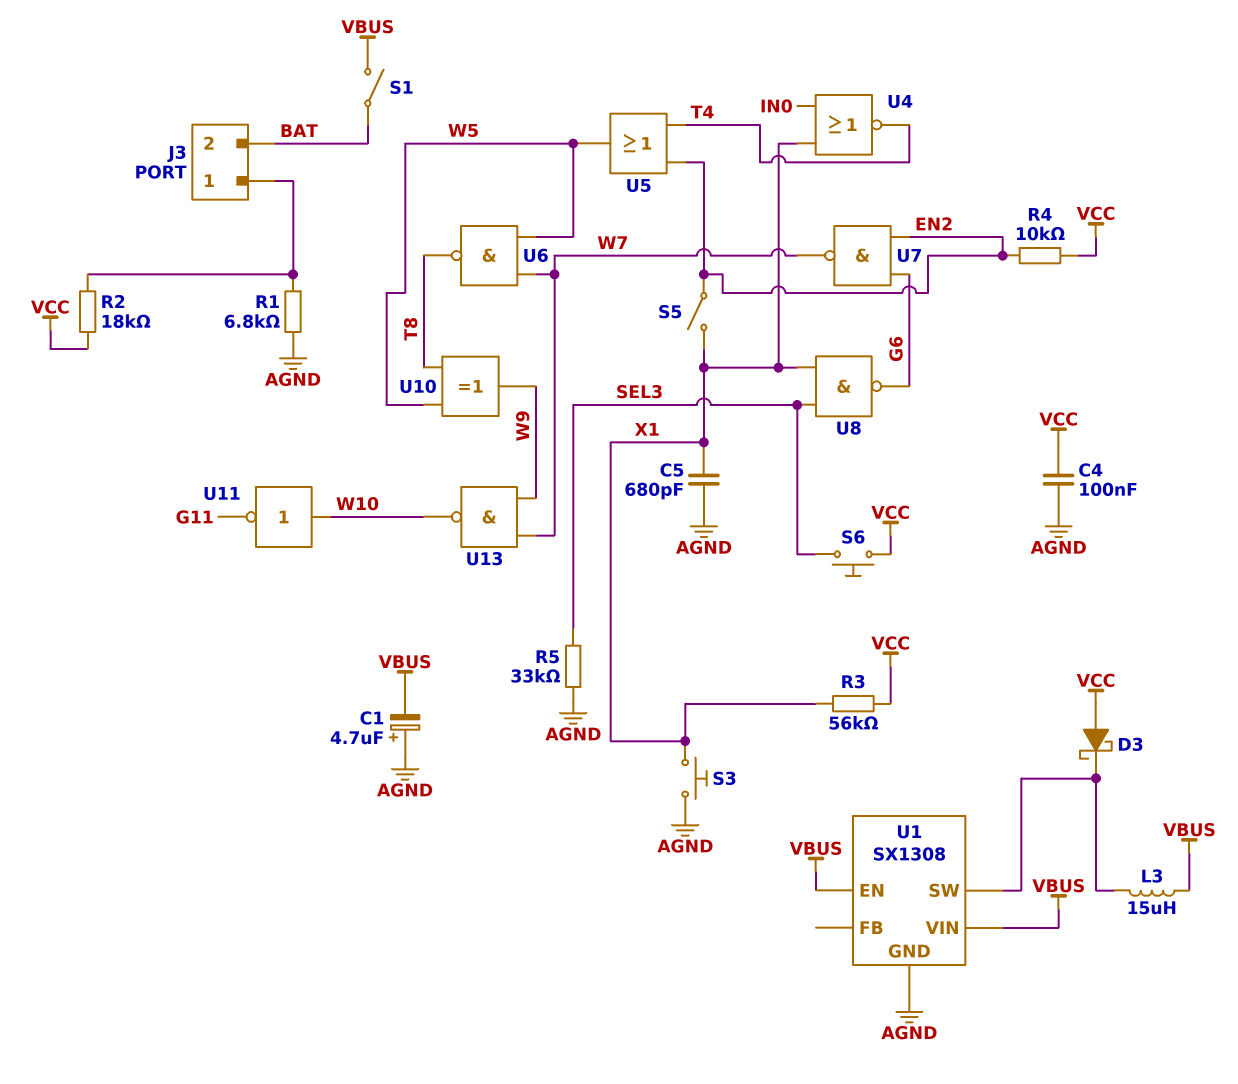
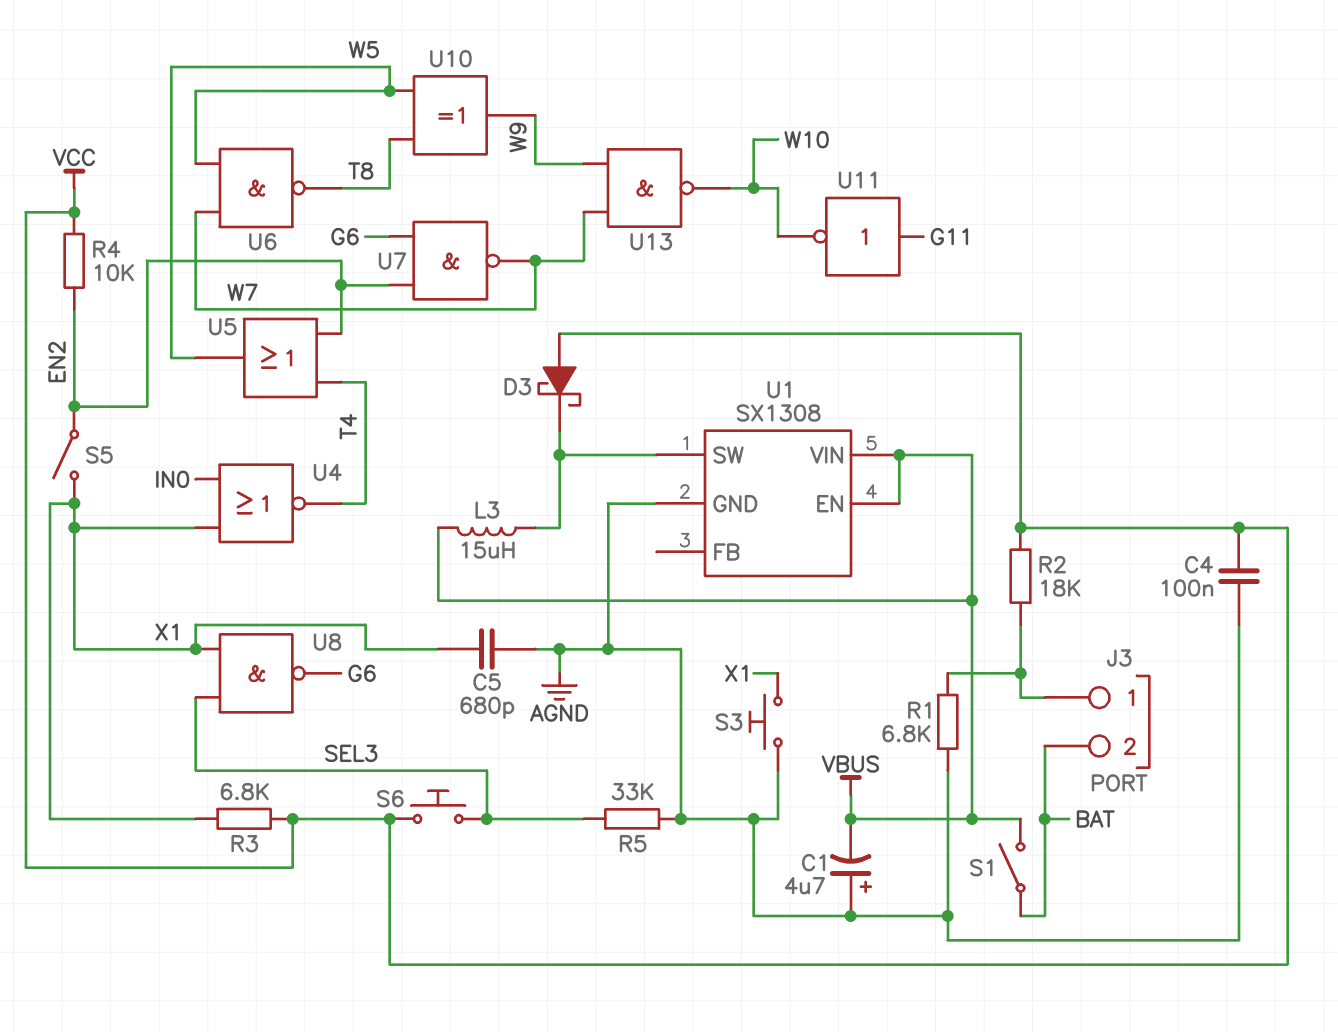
R3: 56k (VCC, X1) -> 6.8k (VCC, X1)
U11: NOT (in W10, out G11) -> NOT (in G11, out W10)

